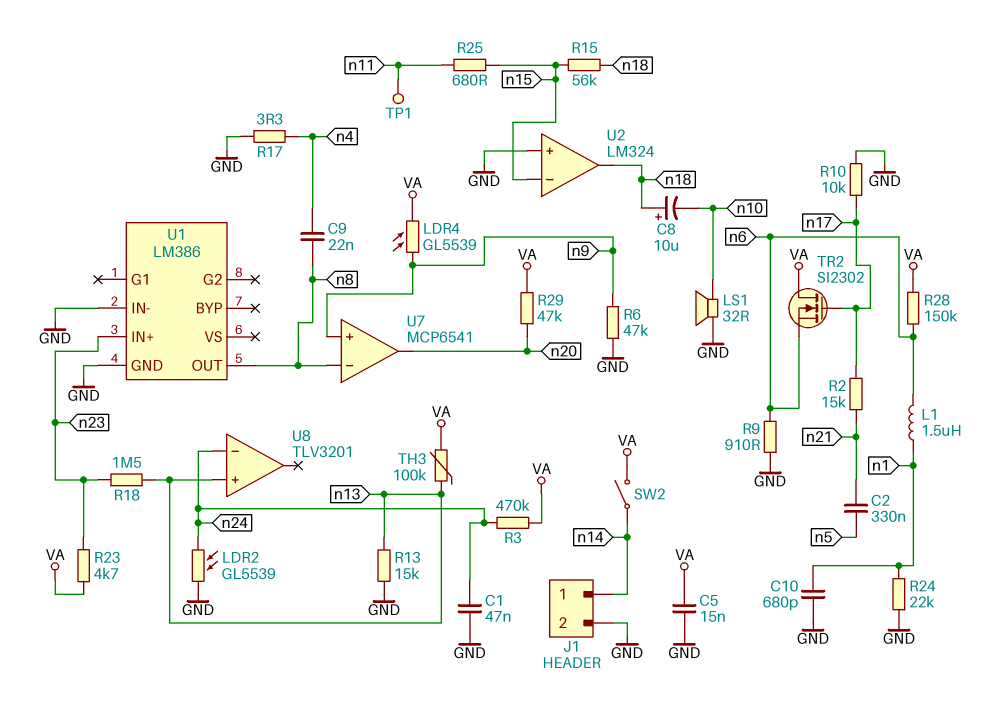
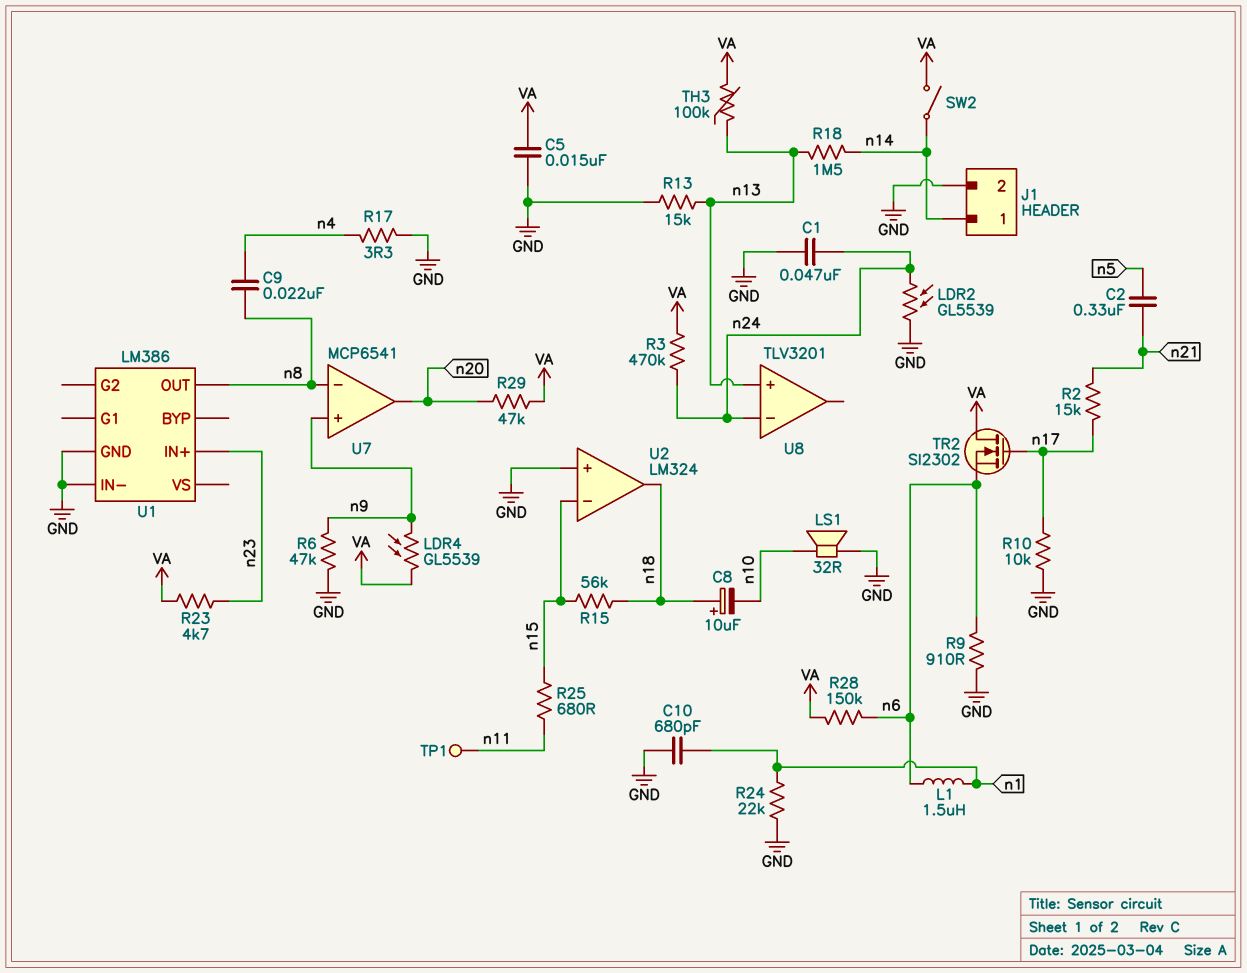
R18: 1.5M (n13, n23) -> 1.5M (n13, n14)

